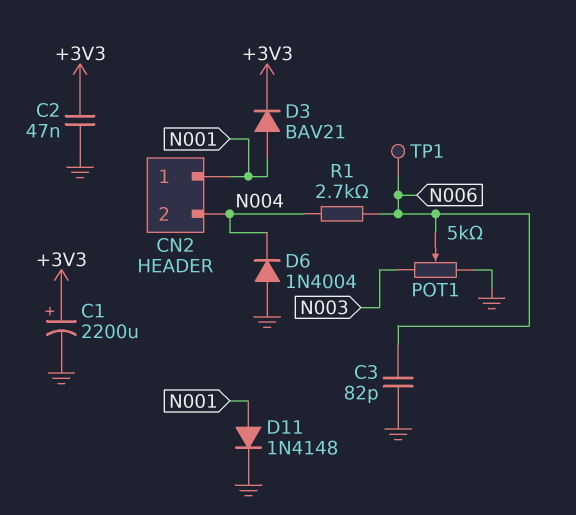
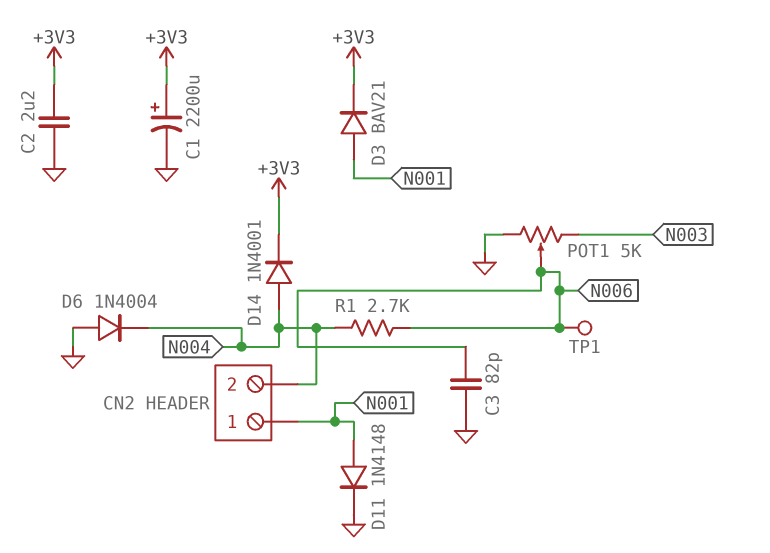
C2: 47nF (+3V3, GND) -> 2.2uF (+3V3, GND)
D14: none -> diode 1N4001 (A N004, K +3V3)

